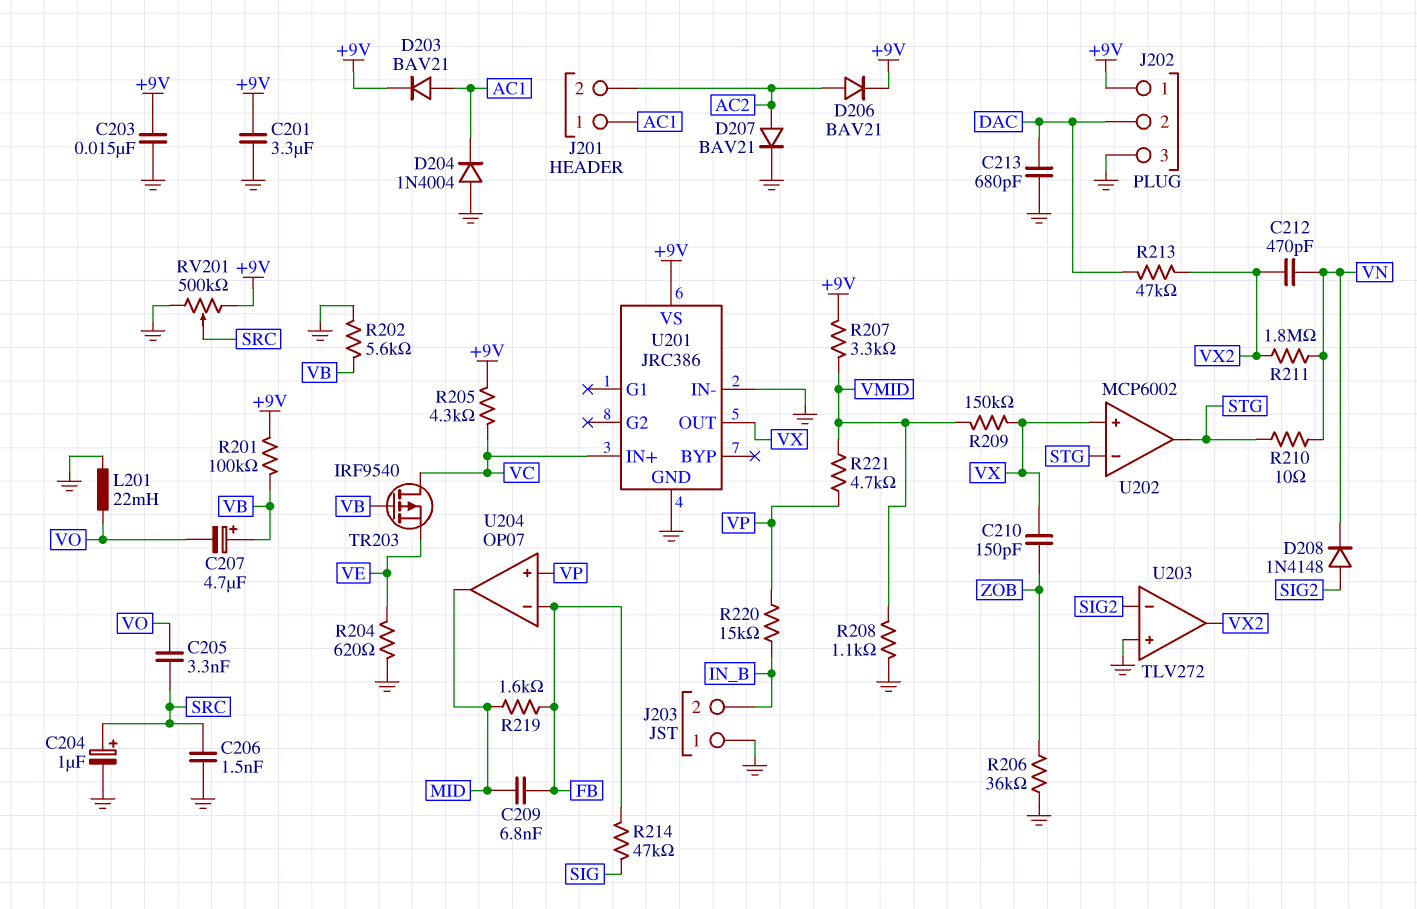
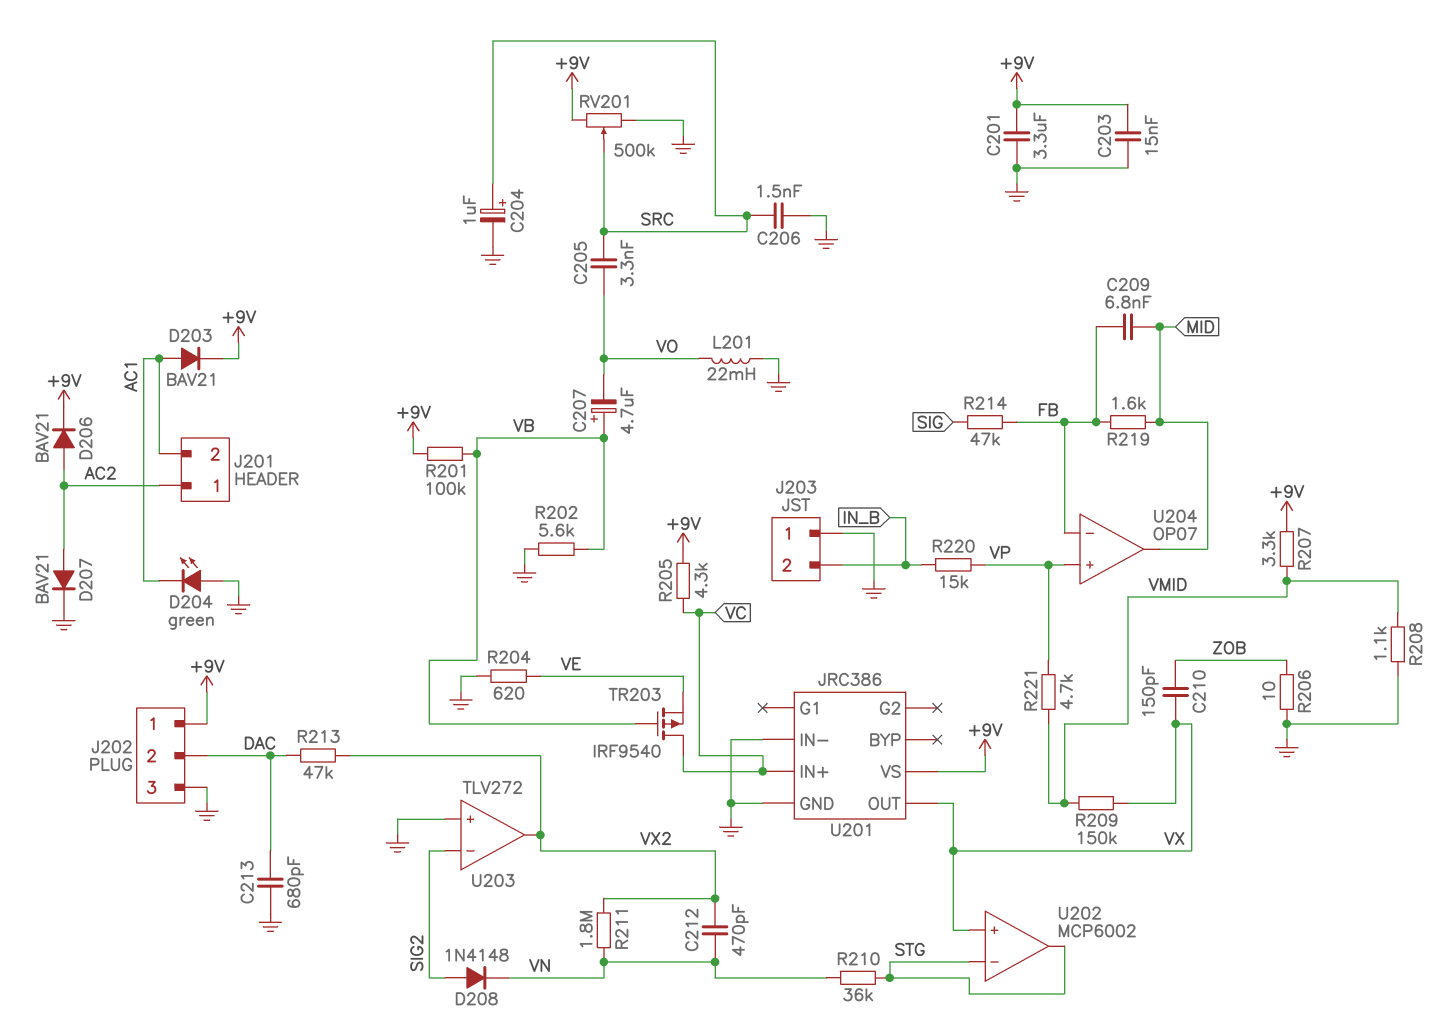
D204: diode 1N4004 (A GND, K AC1) -> LED green (A GND, K AC1)
J201 pin 1: AC1 -> AC2
J201 pin 2: AC2 -> AC1
R206: 36k (GND, ZOB) -> 10 (GND, ZOB)
R210: 10 (STG, VN) -> 36k (STG, VN)

